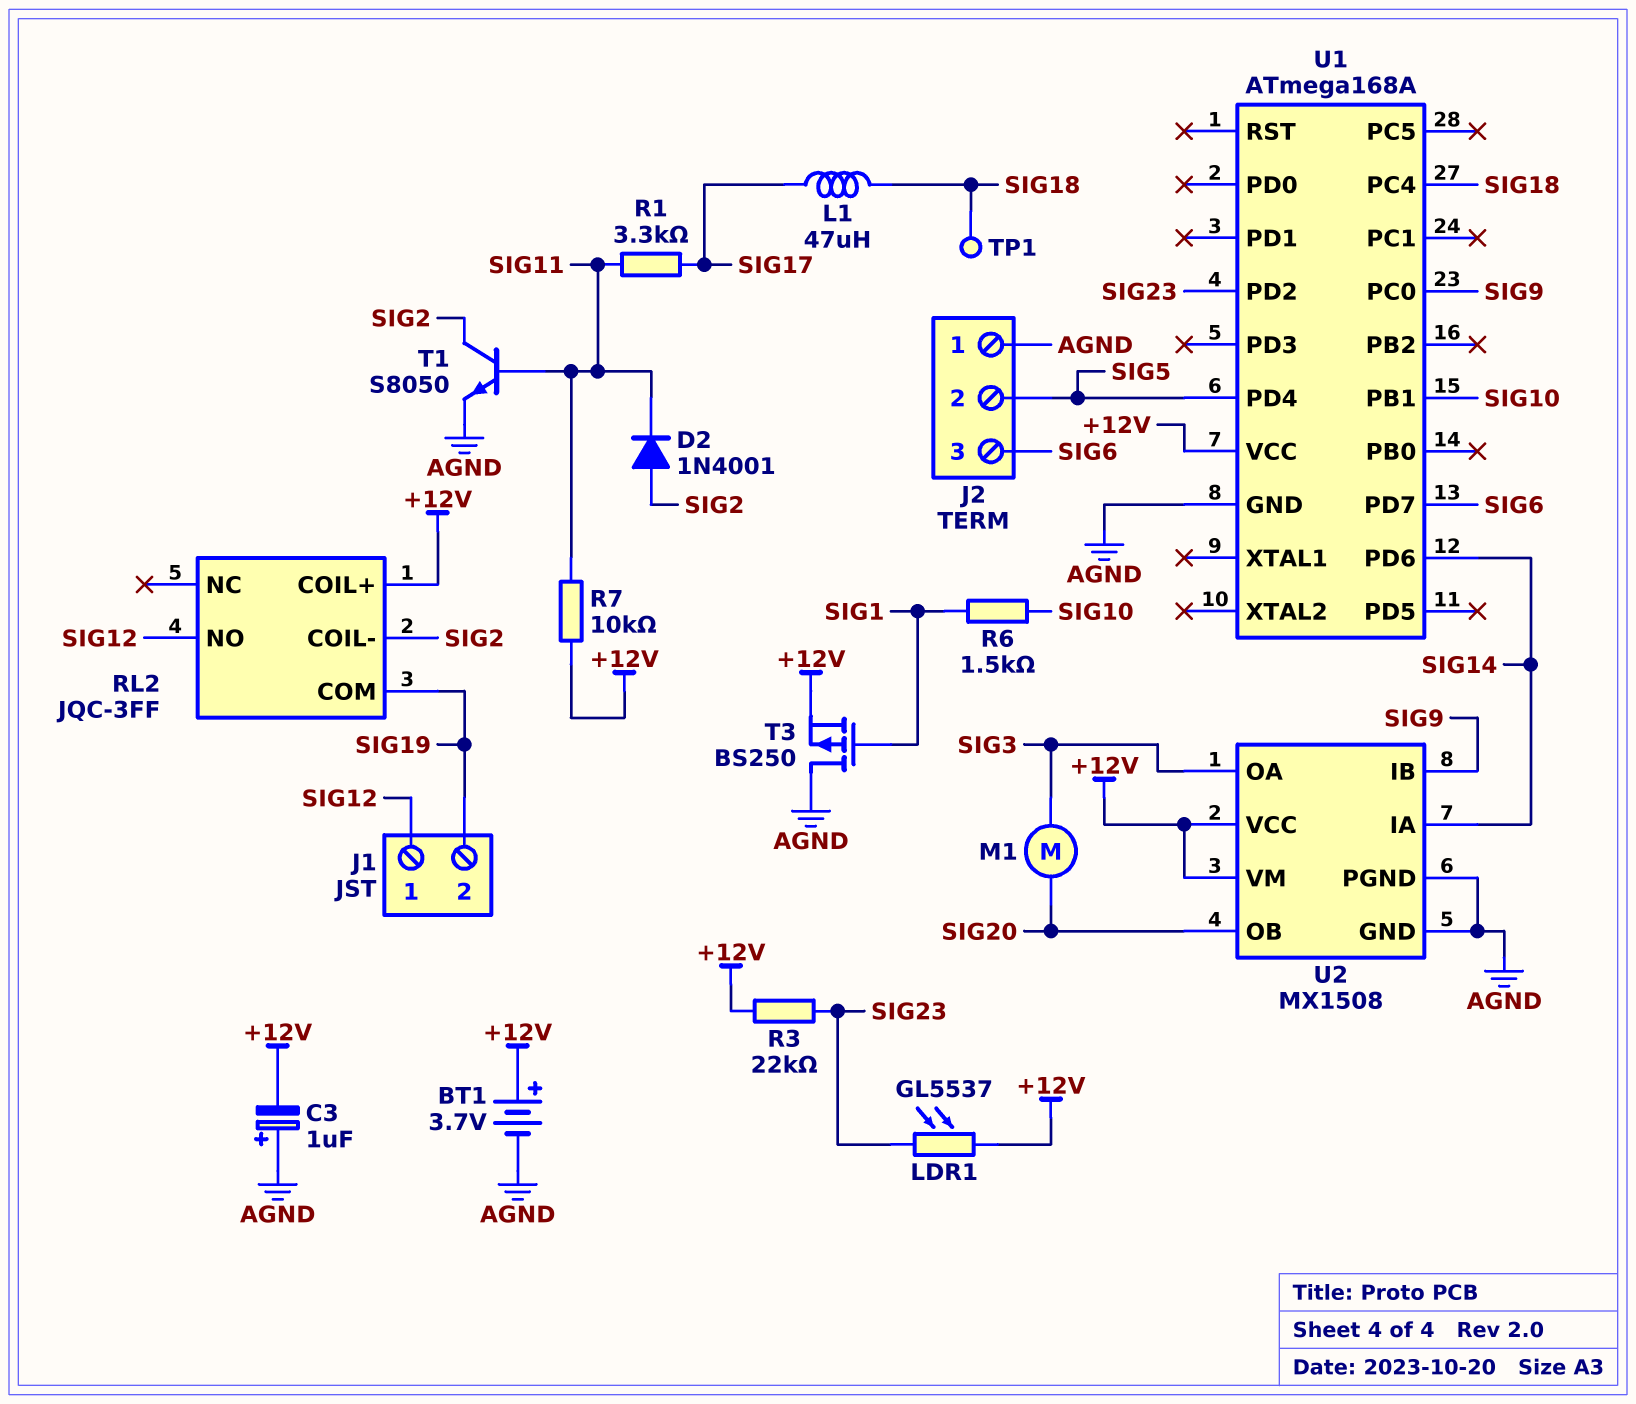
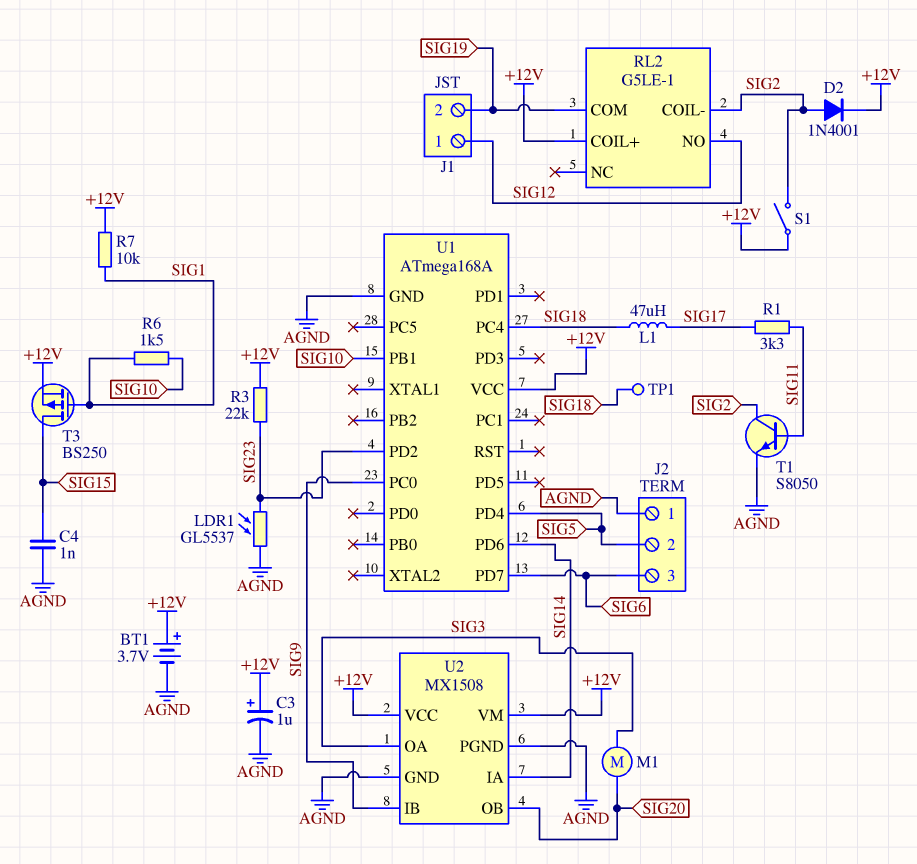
C3: 1uF (plus AGND, minus +12V) -> 1uF (plus +12V, minus AGND)
C4: none -> 1nF (AGND, SIG15)
D2: diode 1N4001 (A SIG2, K SIG11) -> diode 1N4001 (A SIG2, K +12V)
LDR1: GL5537 (+12V, SIG23) -> GL5537 (AGND, SIG23)
R7: 10k (+12V, SIG11) -> 10k (+12V, SIG1)
RL2: JQC-3FF -> G5LE-1
S1: none -> switch (+12V, SIG2)
T3: PMOS BS250 (G SIG1, D AGND, S +12V) -> PMOS BS250 (G SIG1, D SIG15, S +12V)

